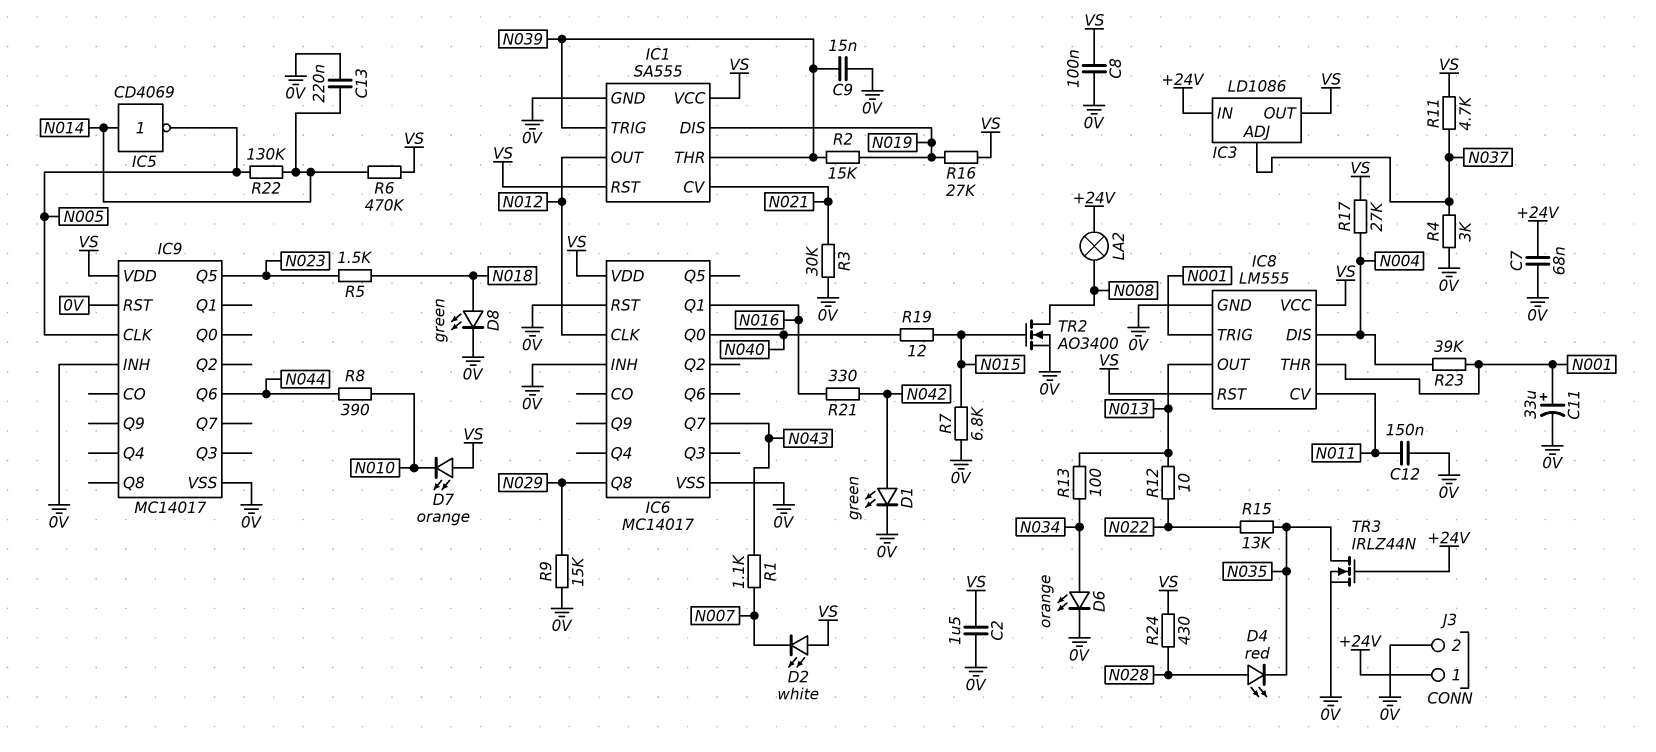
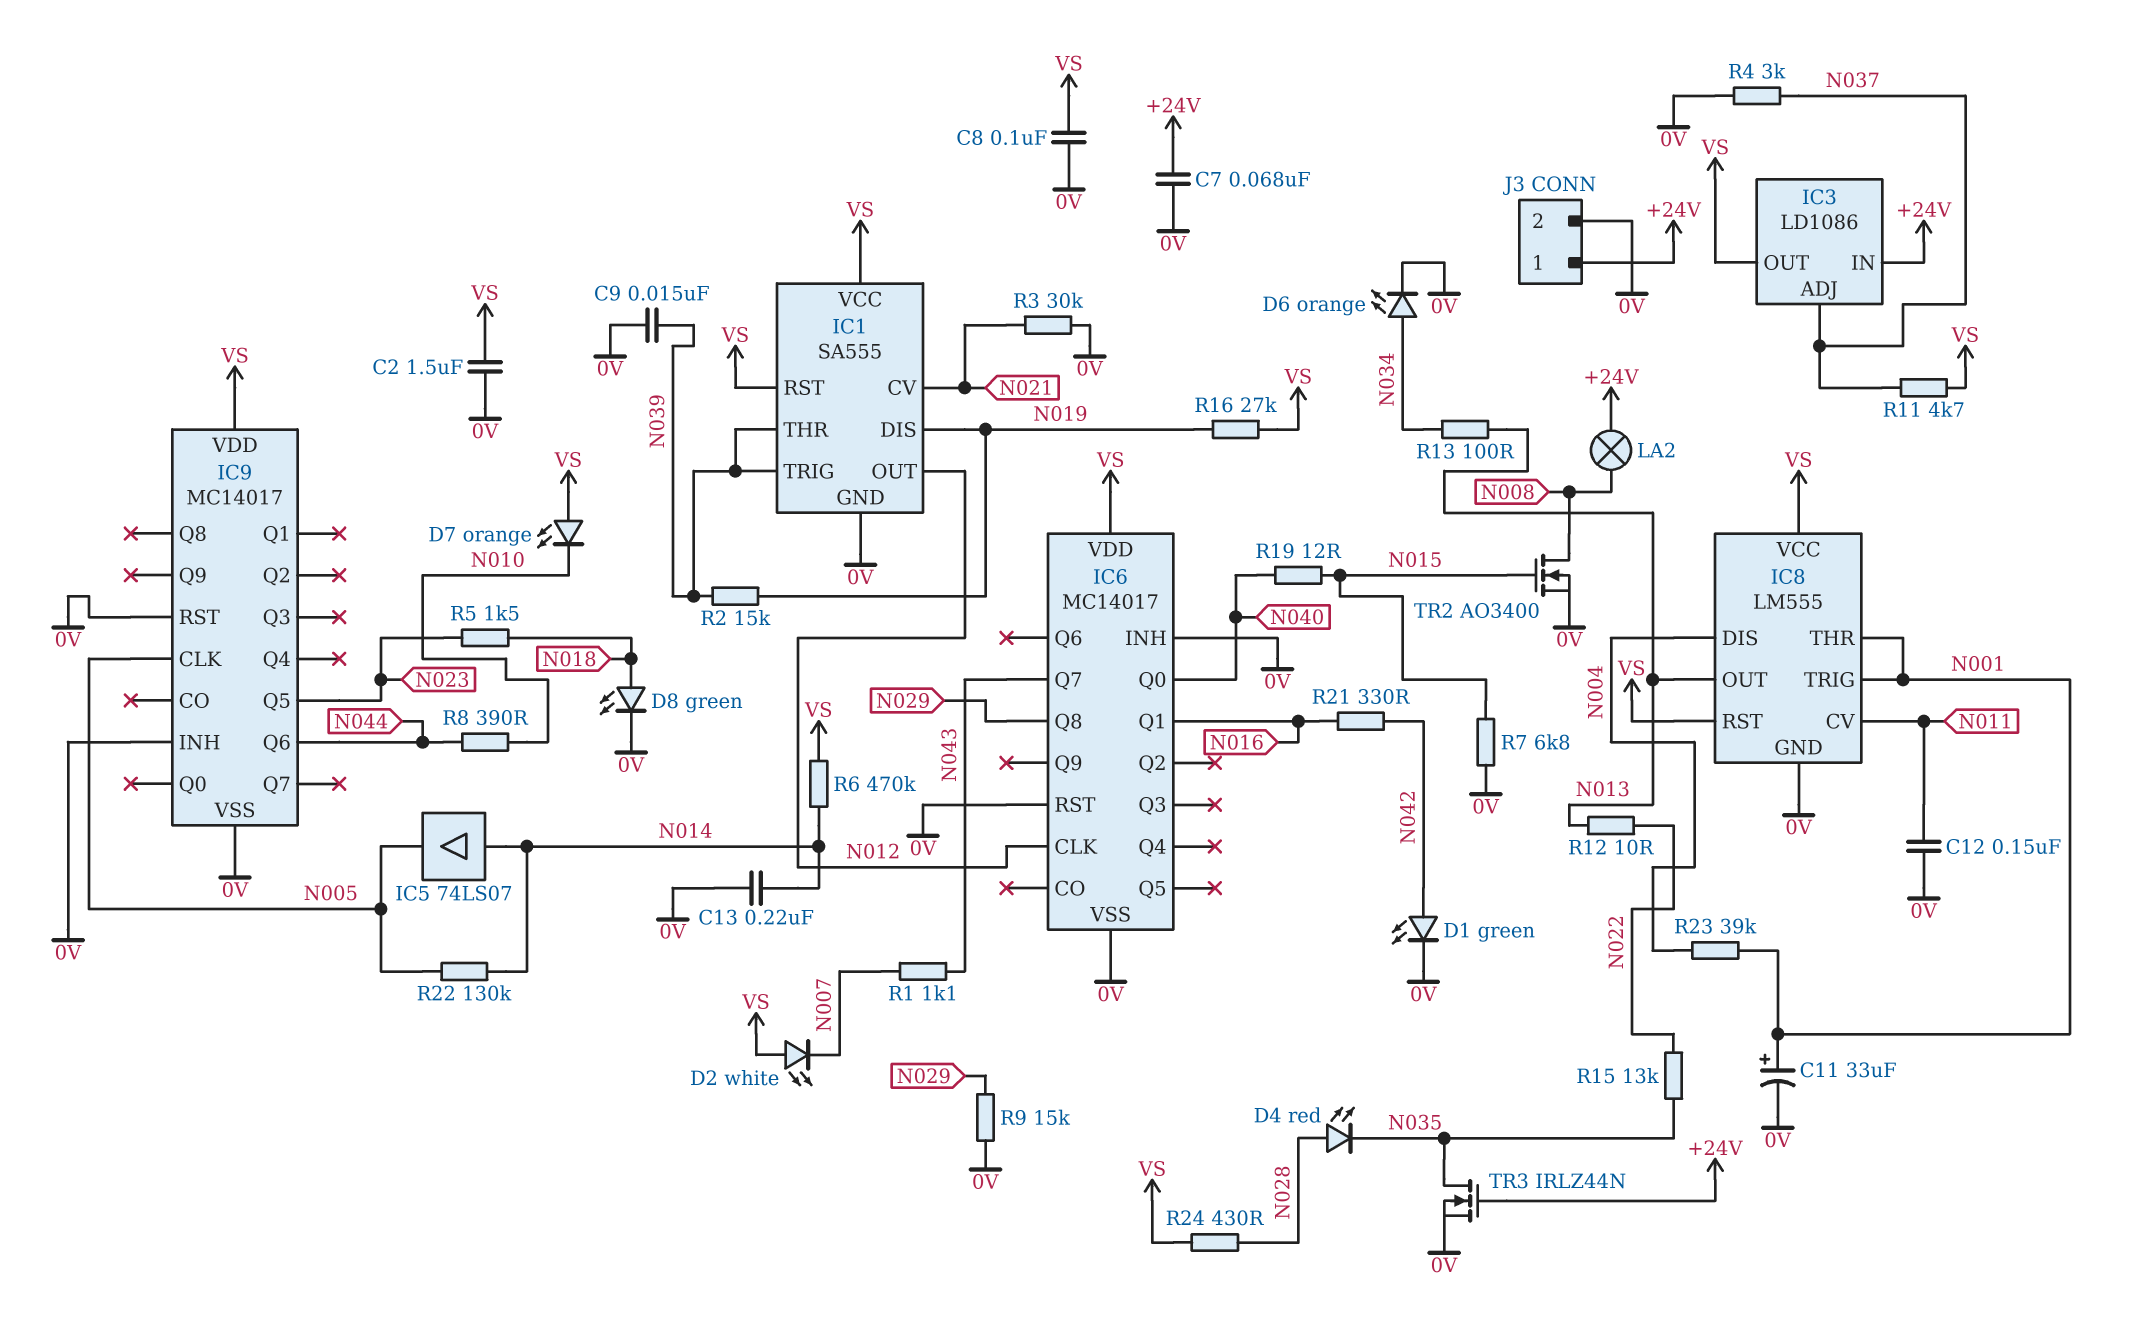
IC5: NOT CD4069 (in N014, out N005) -> buffer 74LS07 (in N014, out N005)
R17: 27k (N004, VS) -> none

